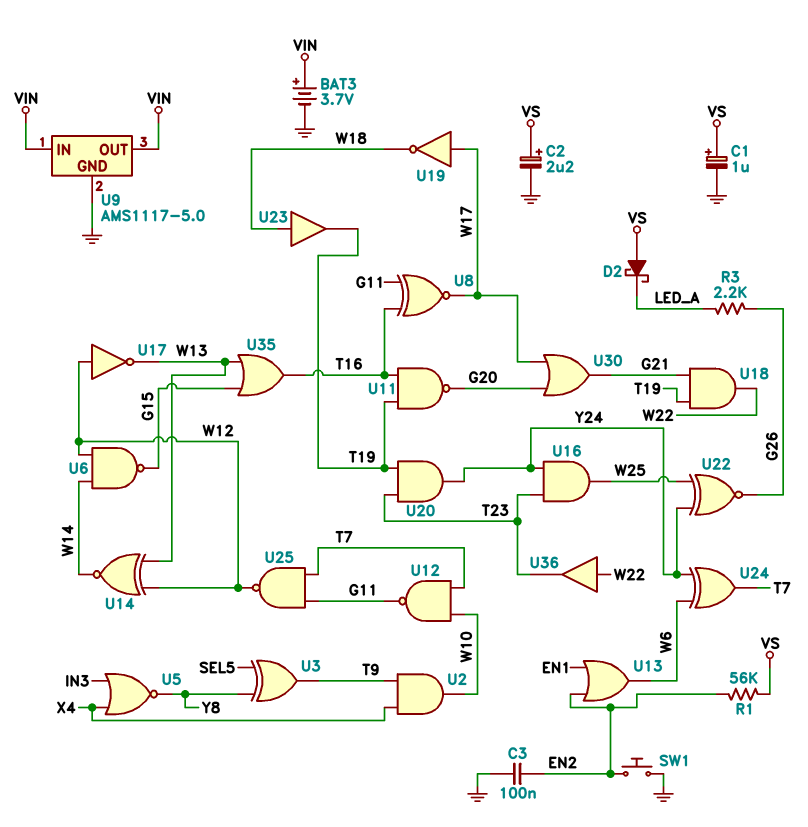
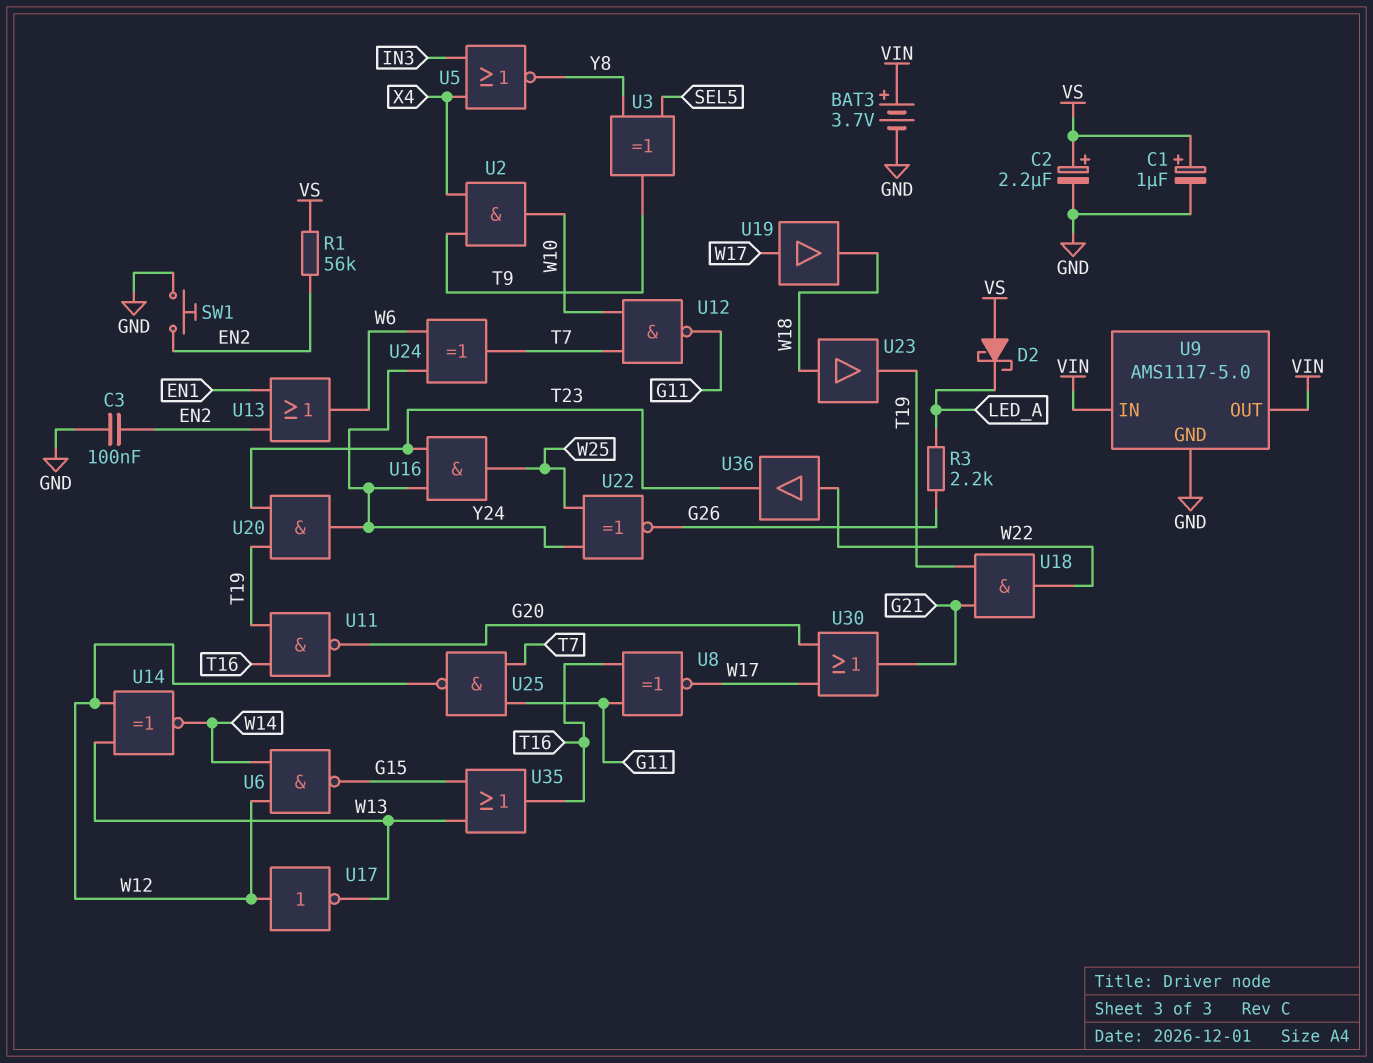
U19: NOT (in W17, out W18) -> buffer (in W17, out W18)

